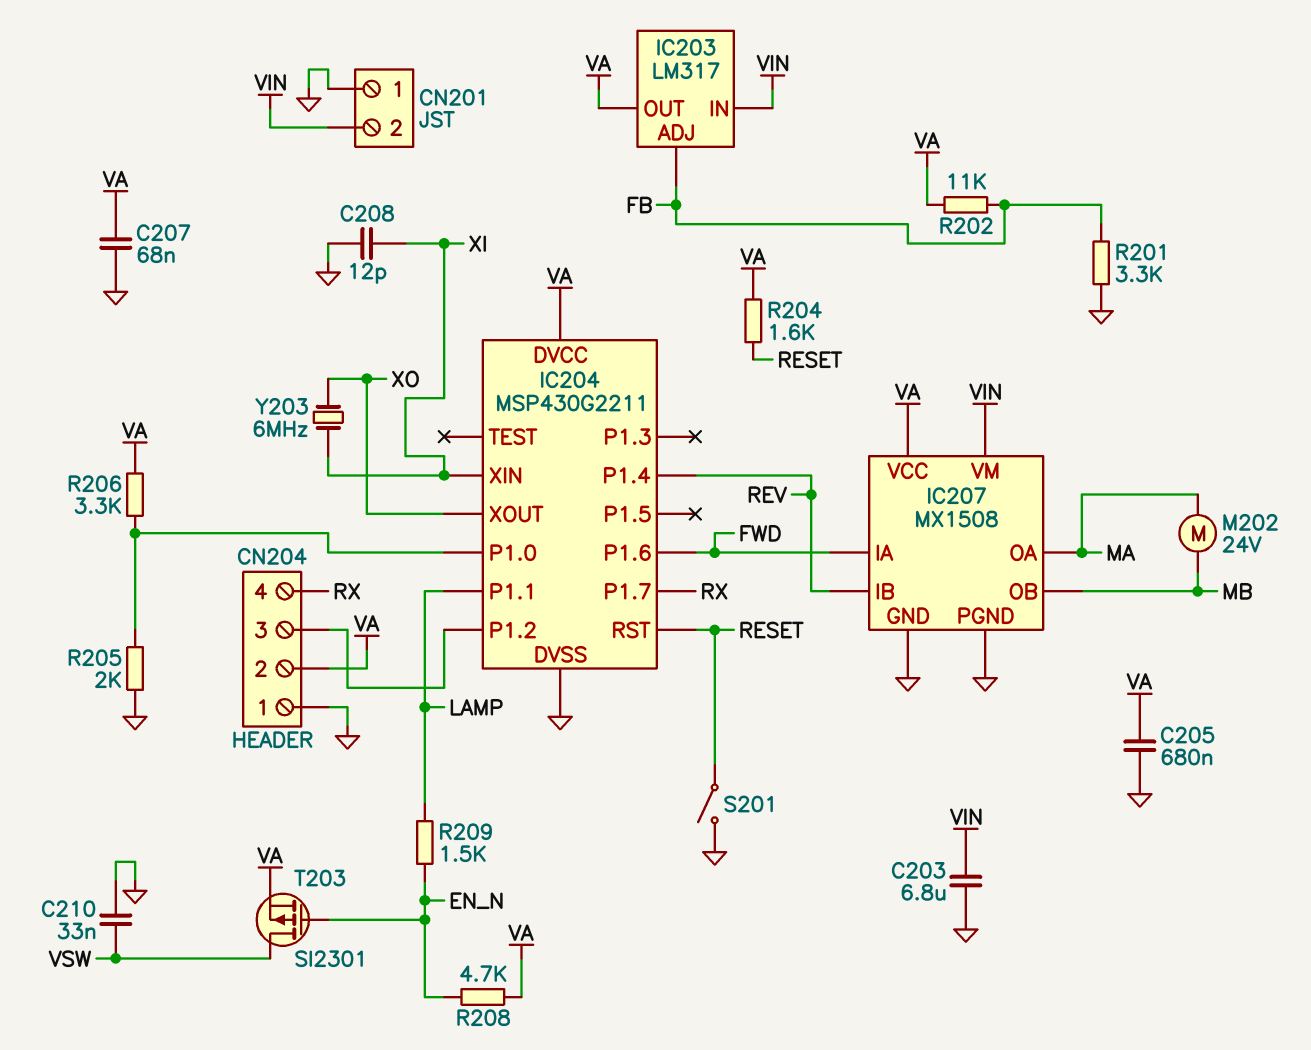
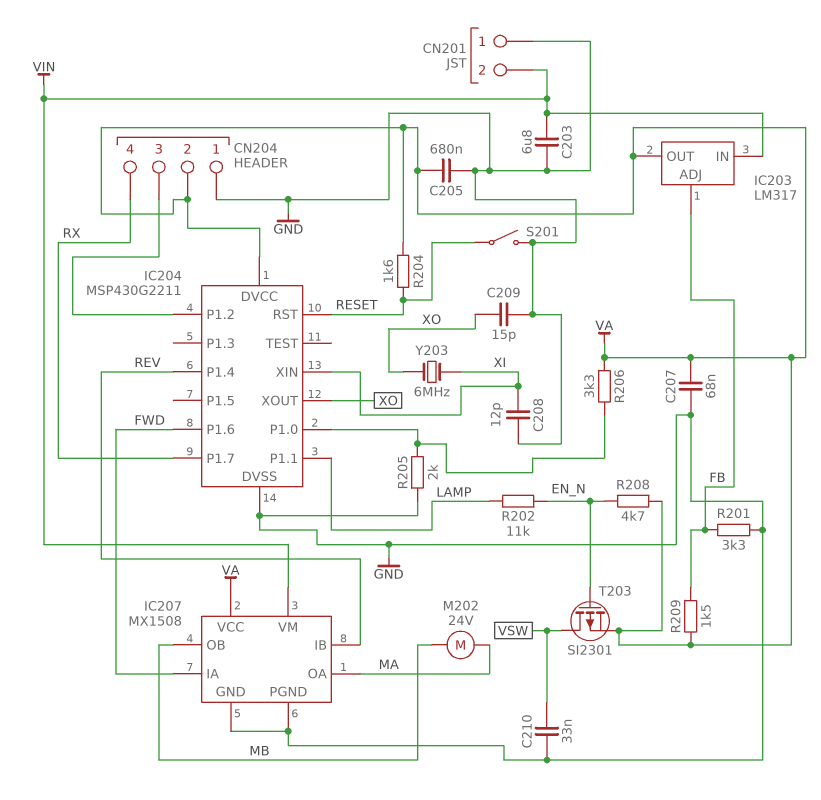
C209: none -> 15pF (GND, XO)
R202: 11k (FB, VA) -> 11k (EN_N, LAMP)
R209: 1.5k (EN_N, LAMP) -> 1.5k (FB, VA)

